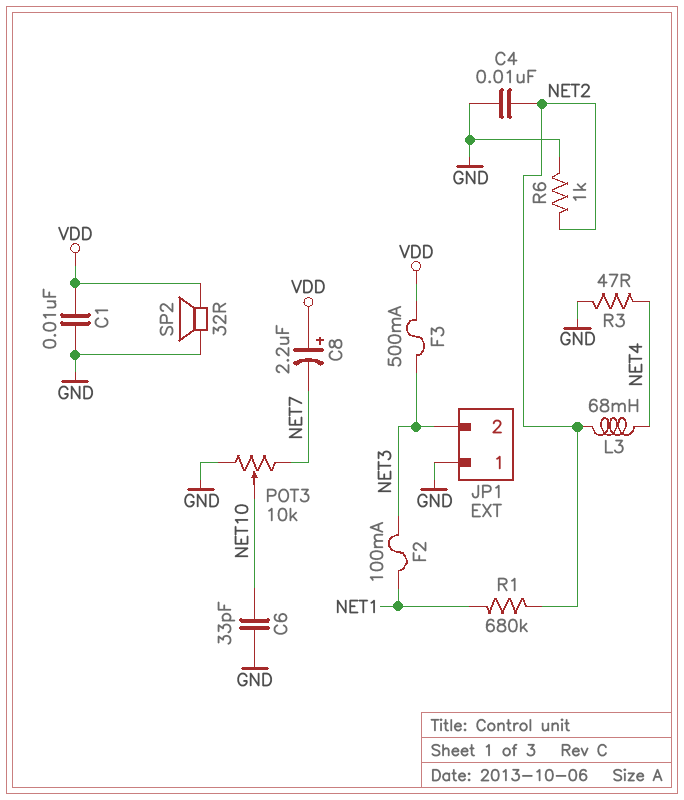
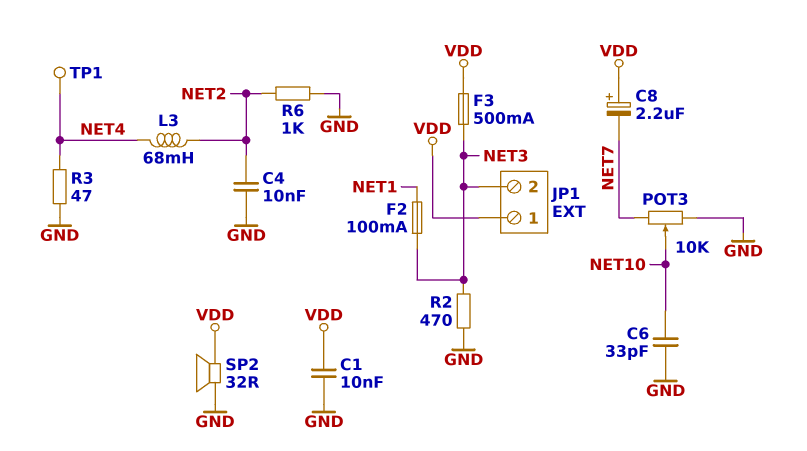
JP1 pin 1: GND -> VDD
R1: 680k (NET1, NET2) -> none
R2: none -> 470 (GND, NET3)
TP1: none -> test point (NET4)

